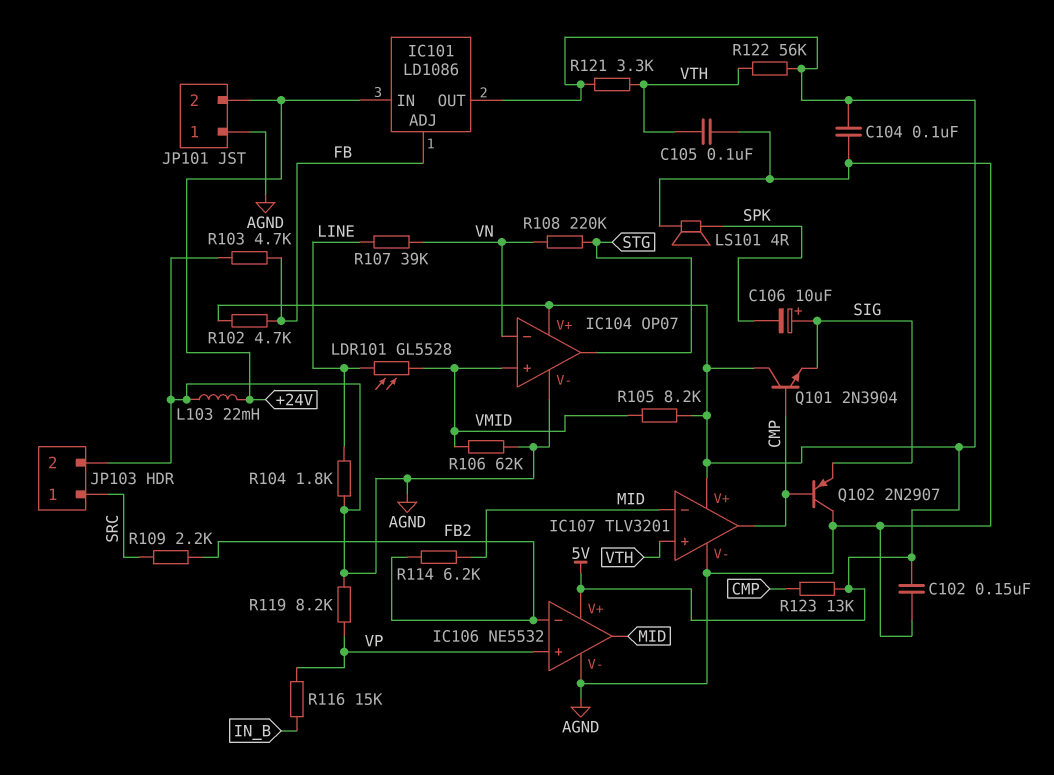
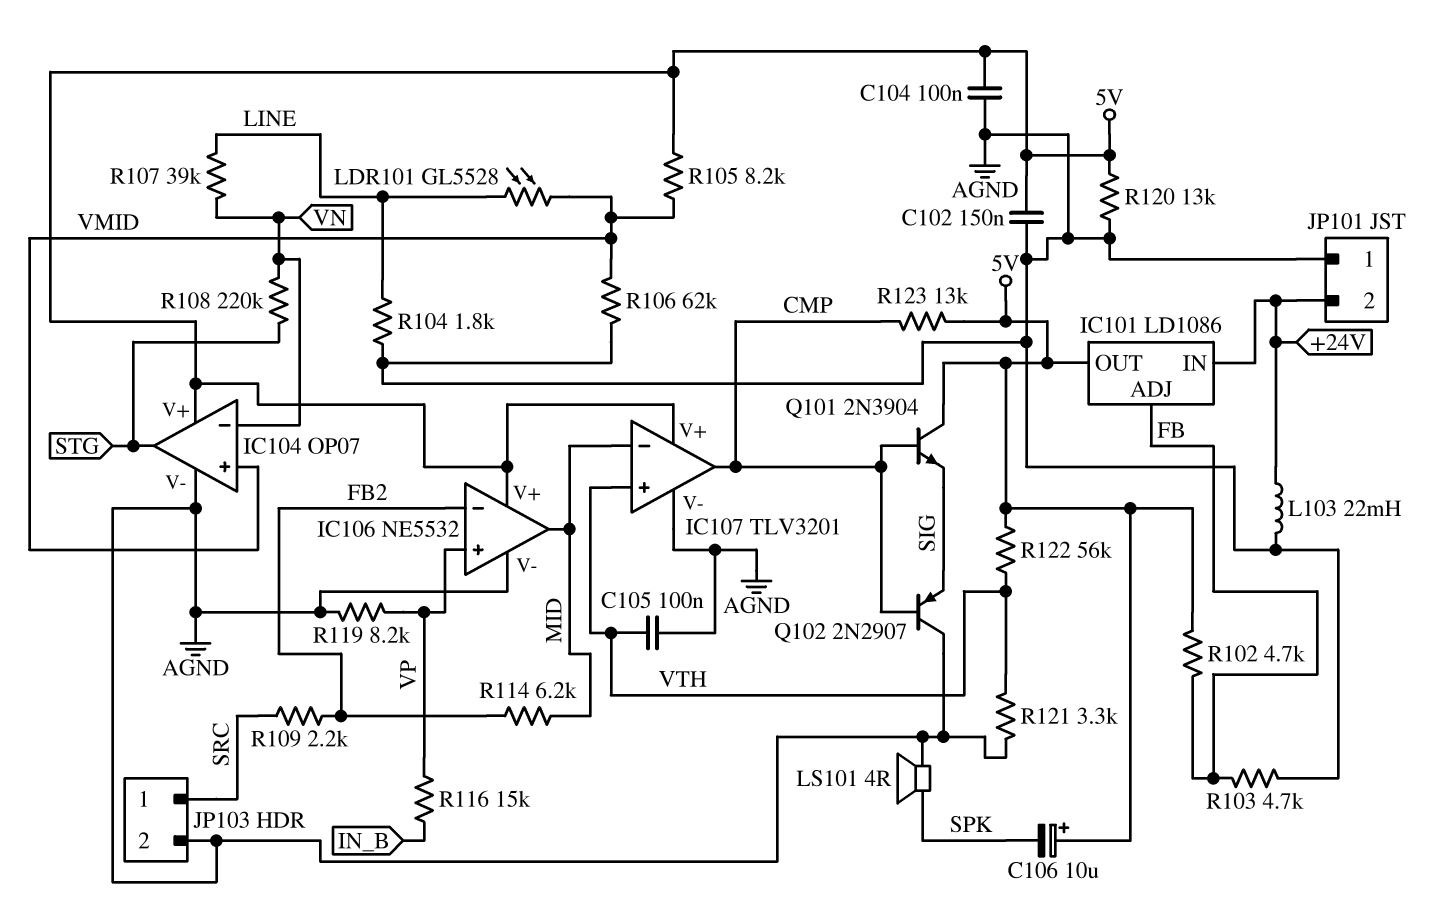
C106: 10uF (plus SIG, minus SPK) -> 10uF (plus 5V, minus SPK)
R120: none -> 13k (5V, AGND)
R121: 3.3k (5V, VTH) -> 3.3k (AGND, VTH)

